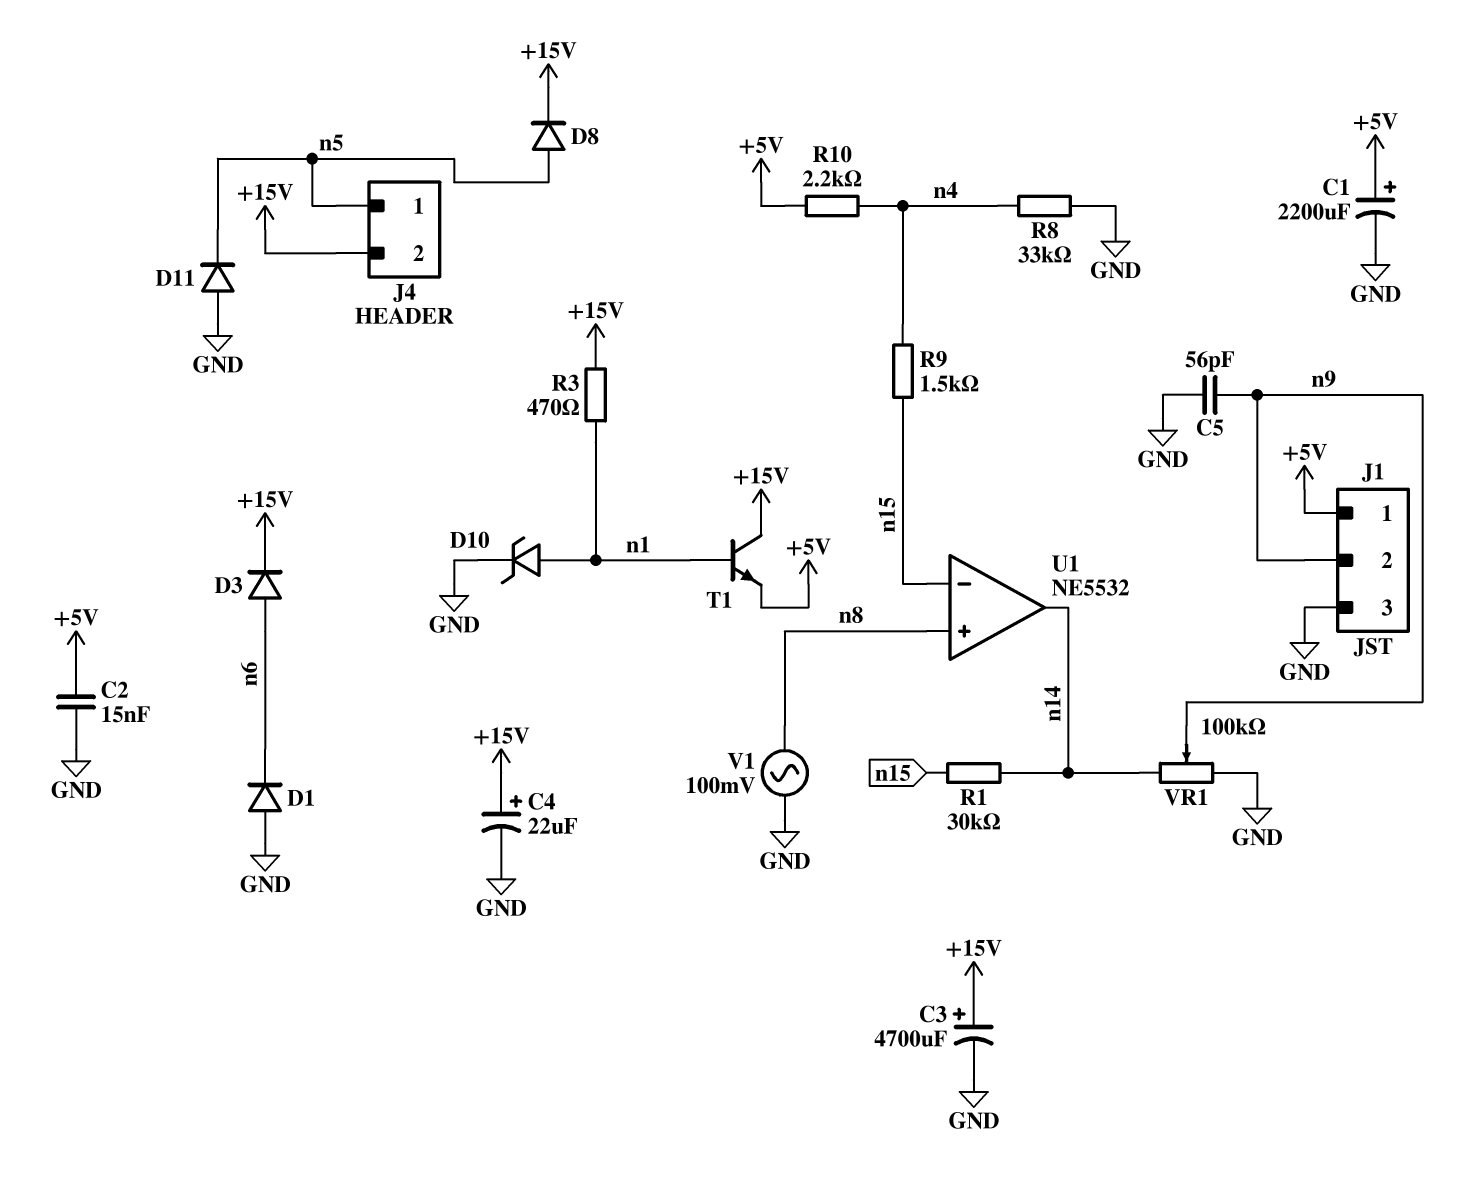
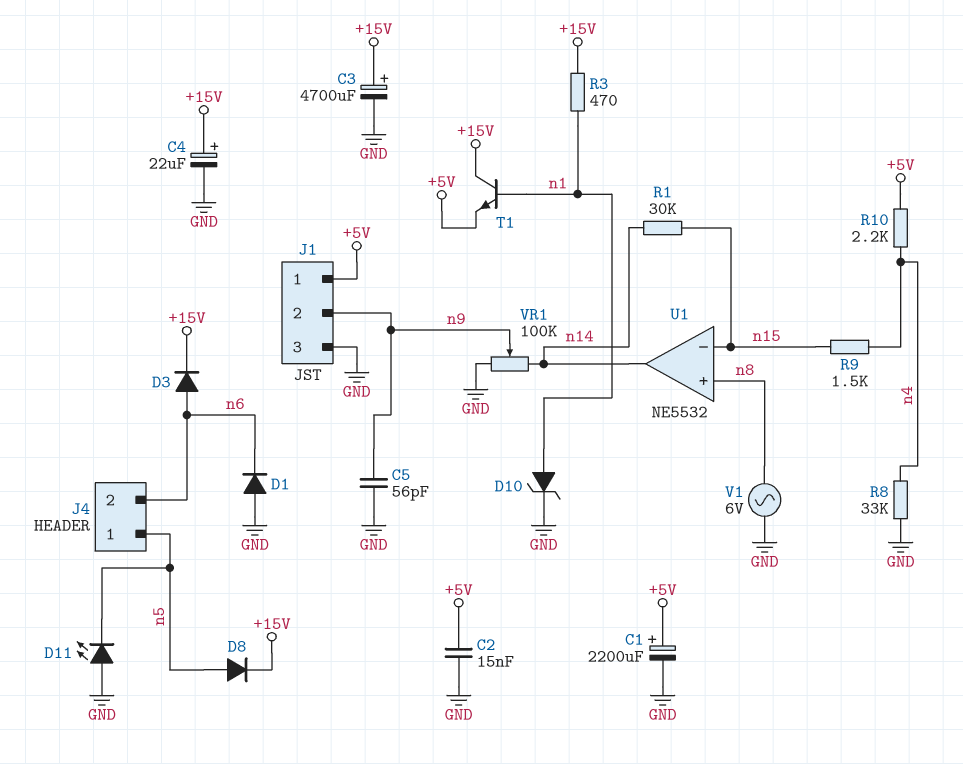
D11: diode (A GND, K n5) -> LED (A GND, K n5)
J4 pin 2: +15V -> n6
V1: AC 100mV (GND, n8) -> AC 6V (GND, n8)

